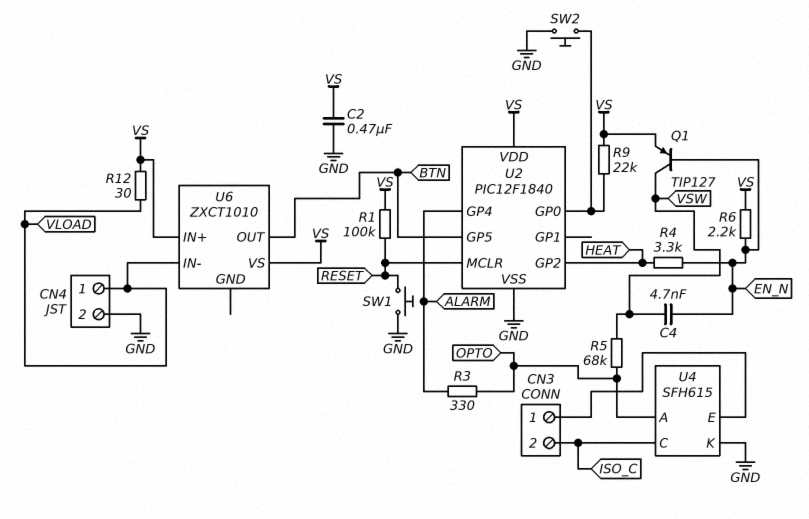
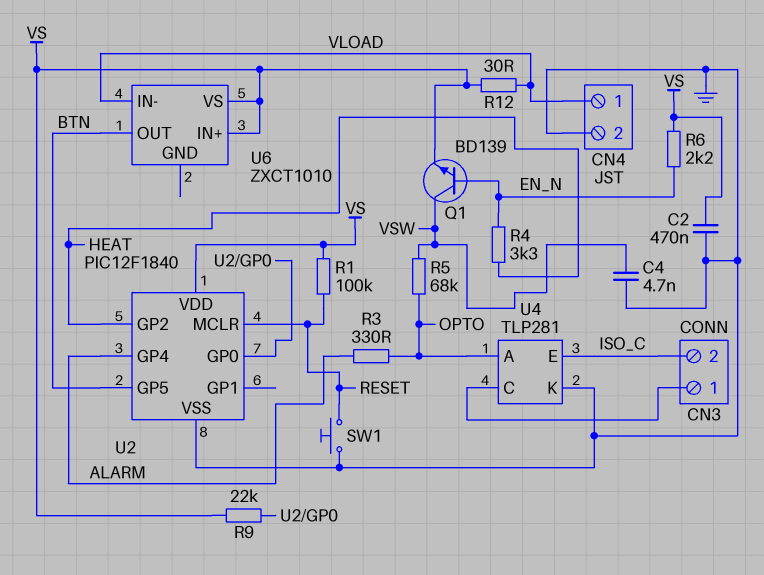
C4: 4.7nF (EN_N, VSW) -> 4.7nF (GND, VSW)
Q1: PNP TIP127 (B EN_N, C VSW, E VS) -> NPN BD139 (B EN_N, C VSW, E VS)
SW2: button (GND, U2/GP0) -> none
U4: SFH615 -> TLP281
U4 pin C: ISO_C -> CN3/1
U4 pin E: CN3/1 -> ISO_C

